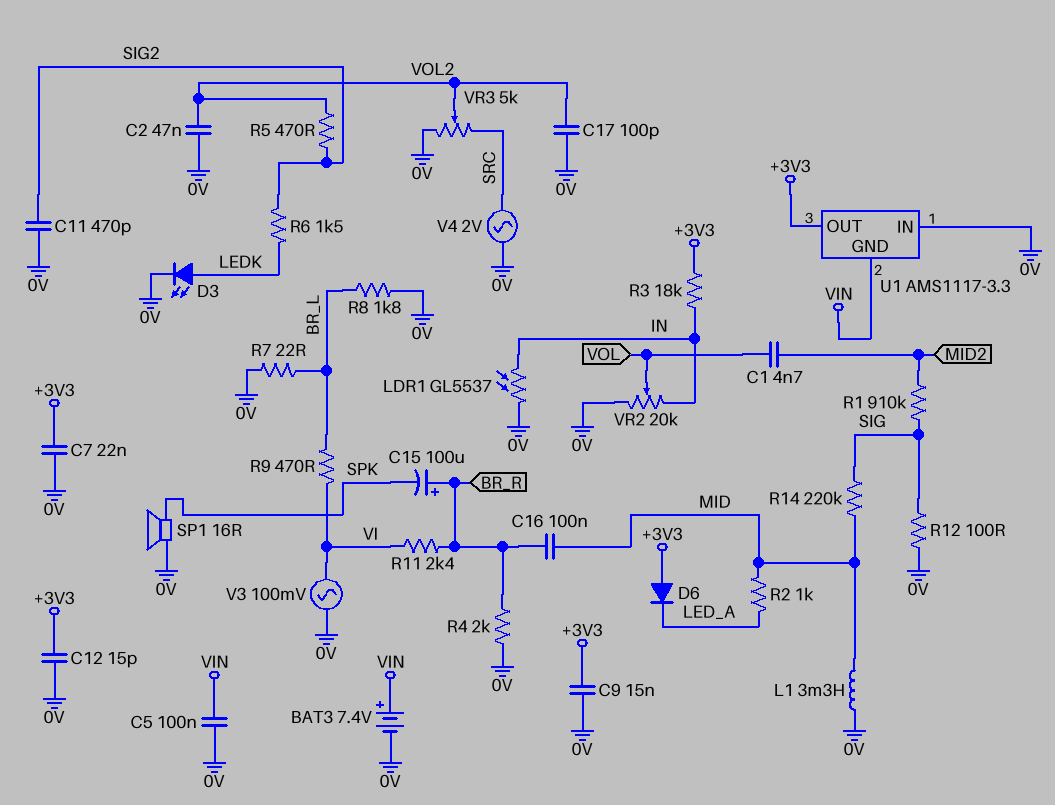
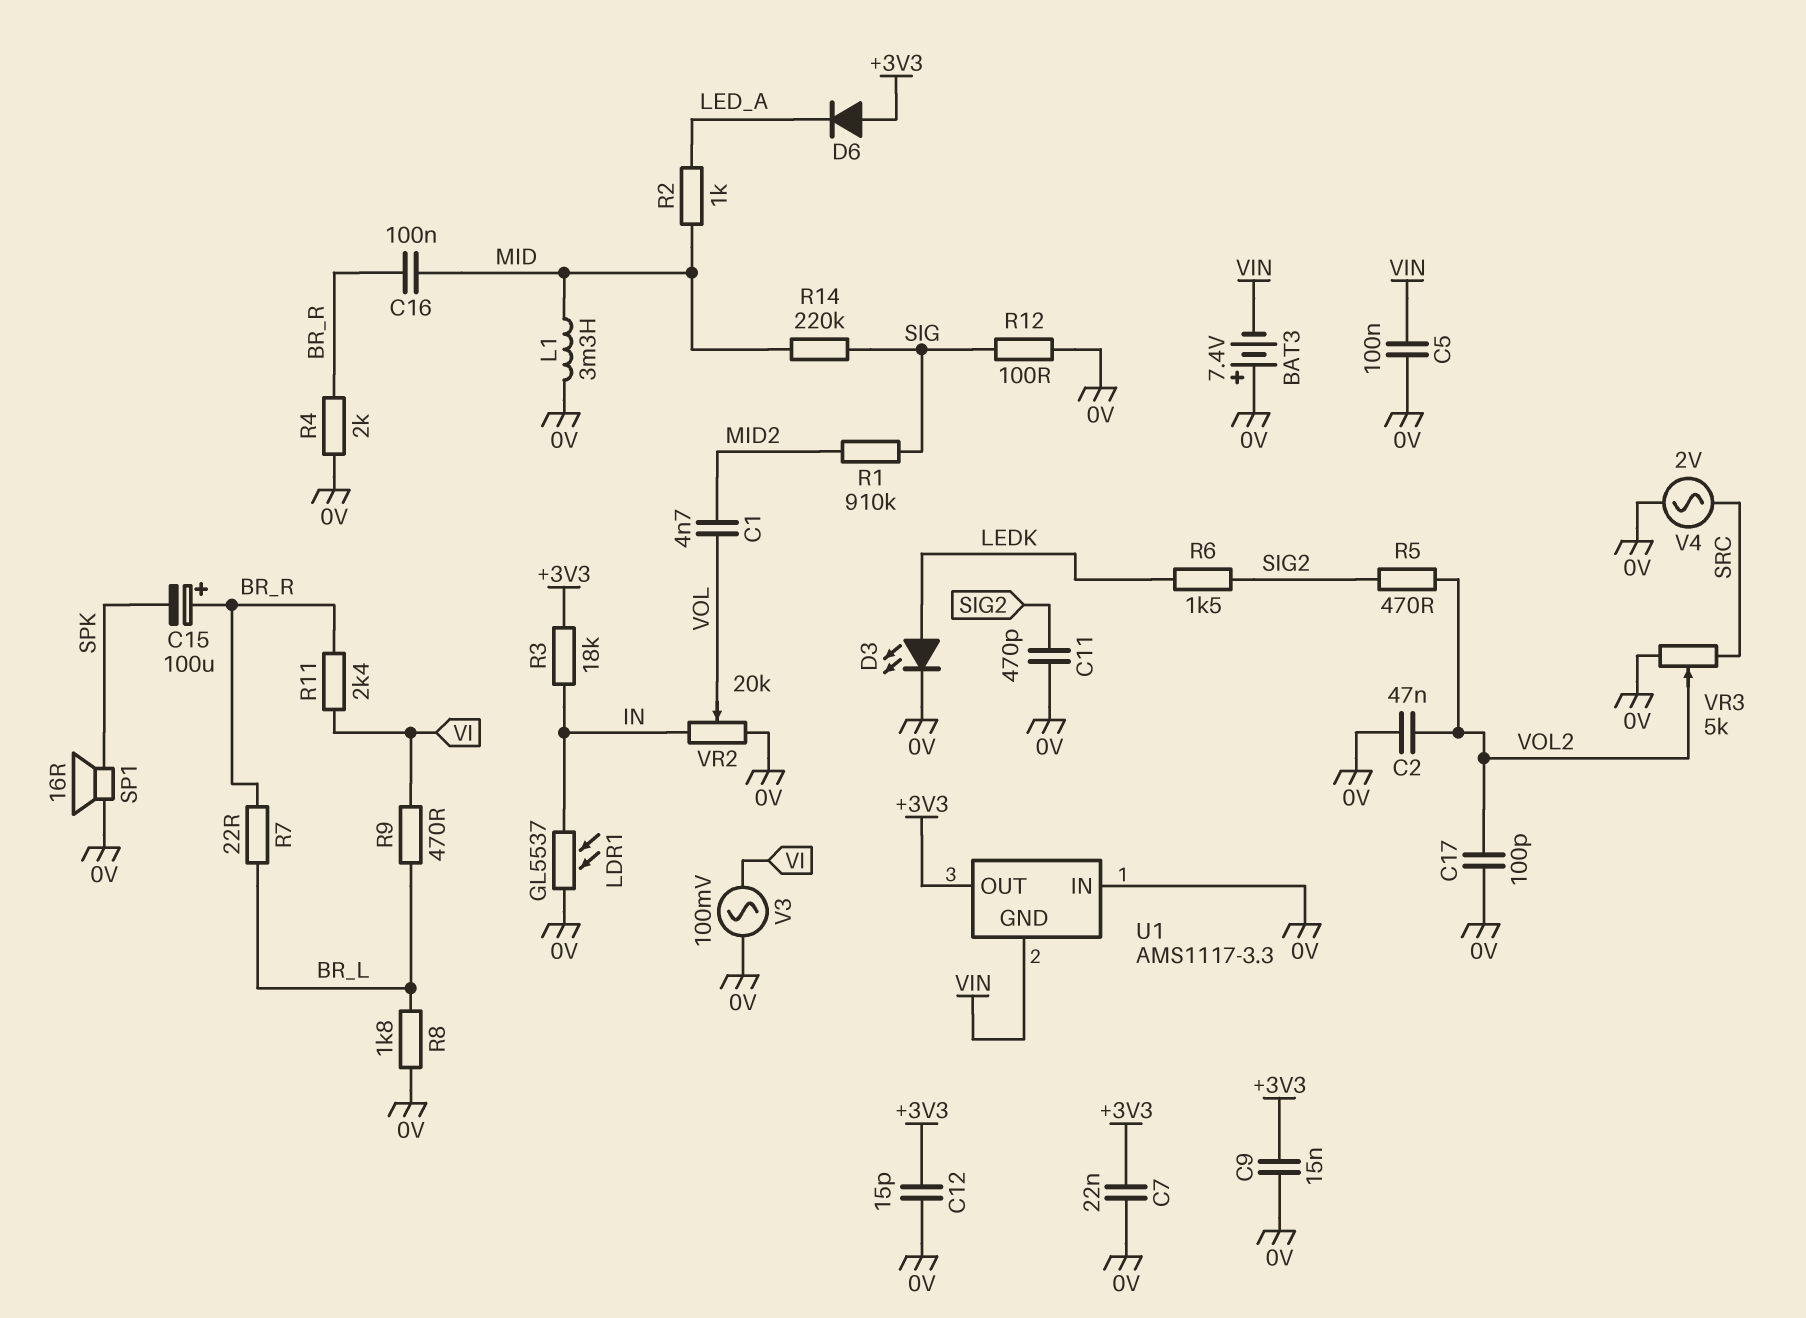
BAT3: 7.4V (plus VIN, minus 0V) -> 7.4V (plus 0V, minus VIN)
R7: 22 (0V, BR_L) -> 22 (BR_L, BR_R)

